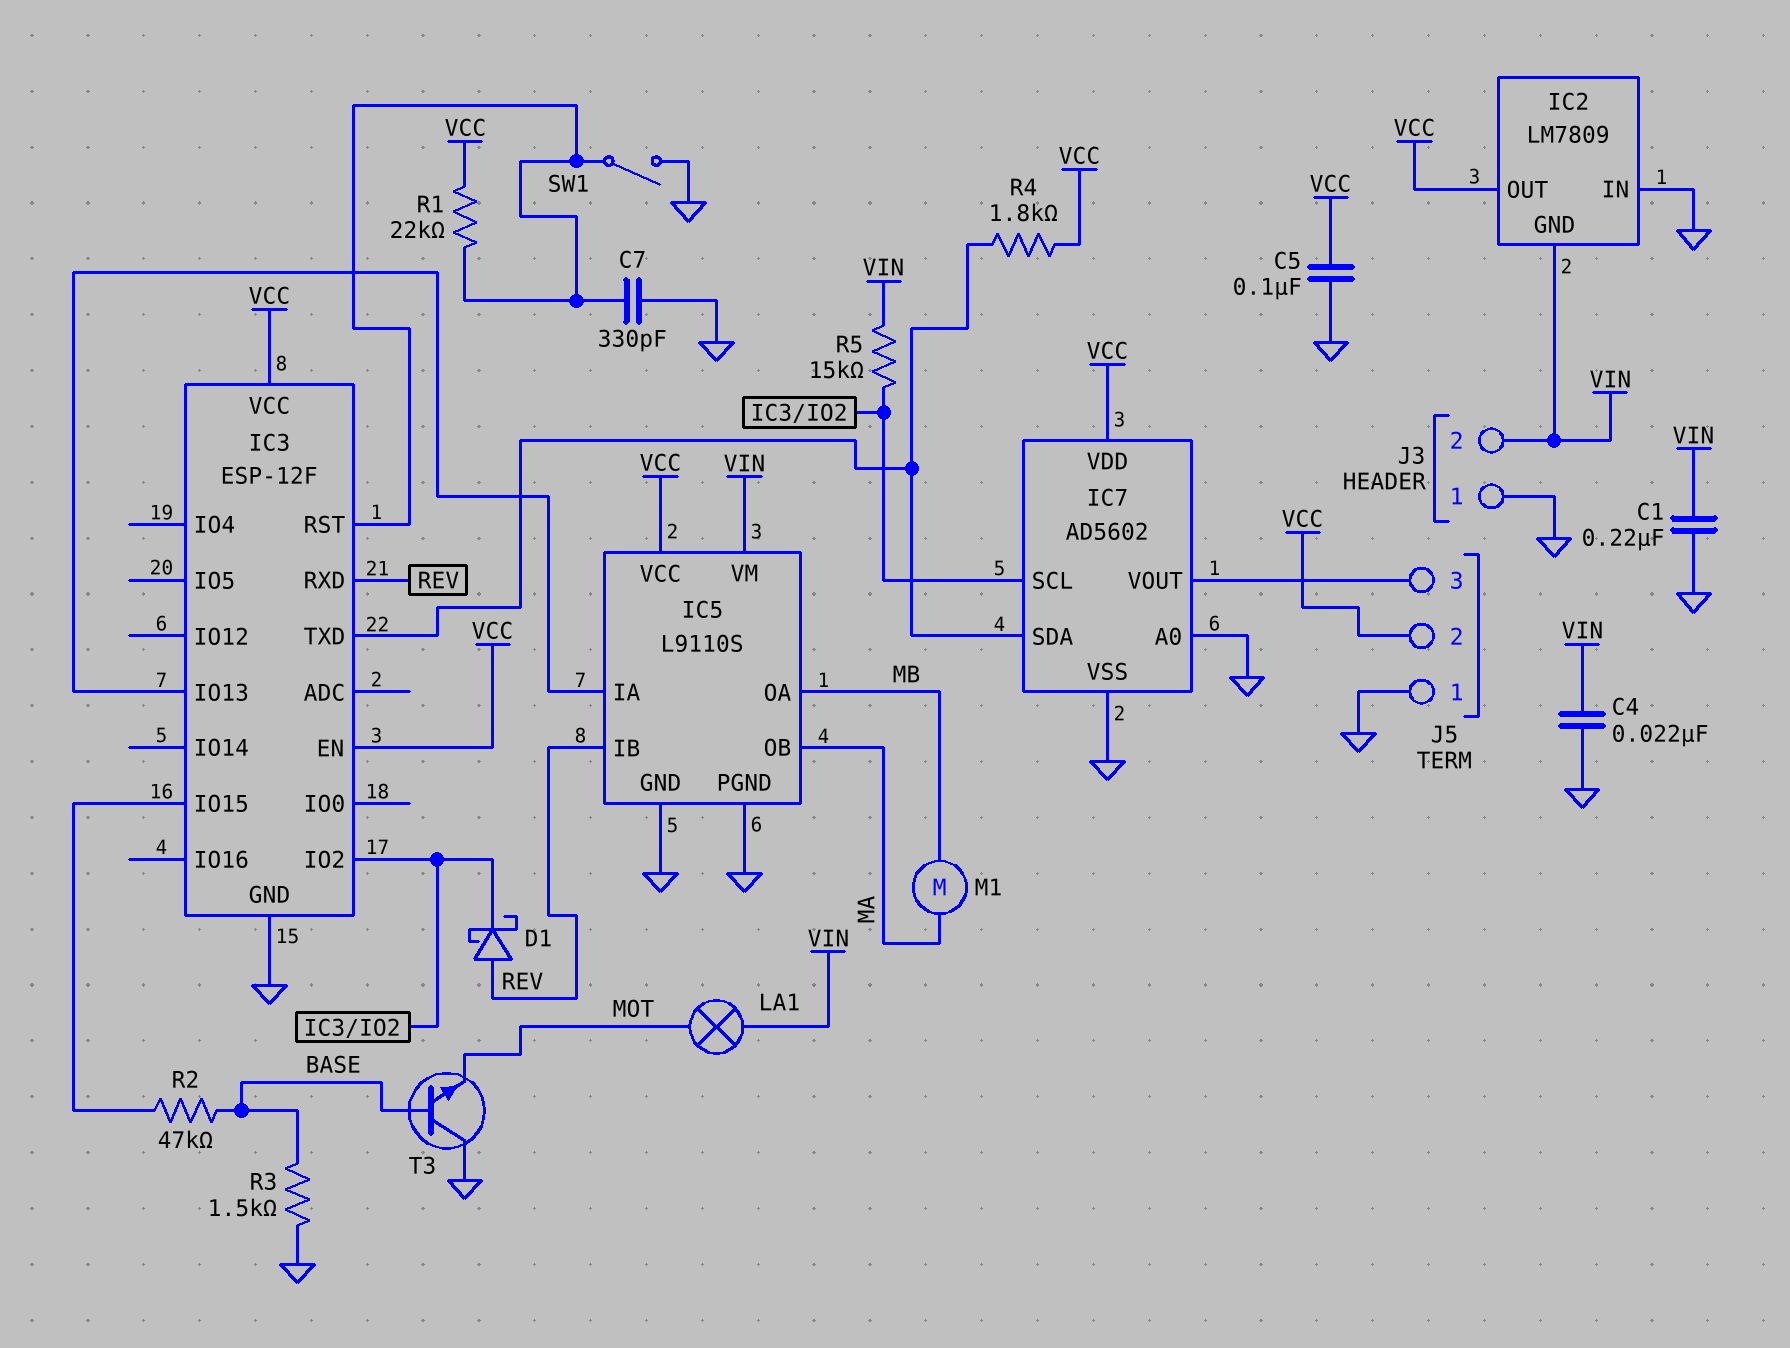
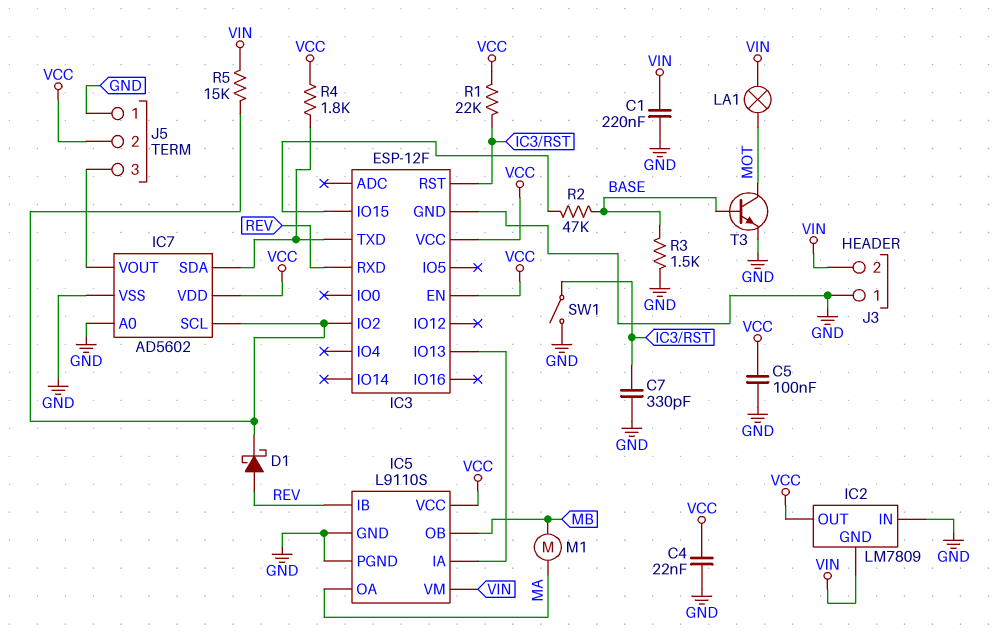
C4: 22nF (GND, VIN) -> 22nF (GND, VCC)
IC5 pin OA: MB -> MA
IC5 pin OB: MA -> MB
T3: NPN (B BASE, C GND, E MOT) -> NPN (B BASE, C MOT, E GND)

